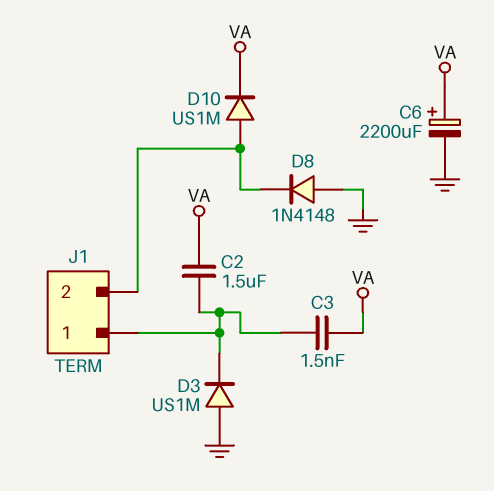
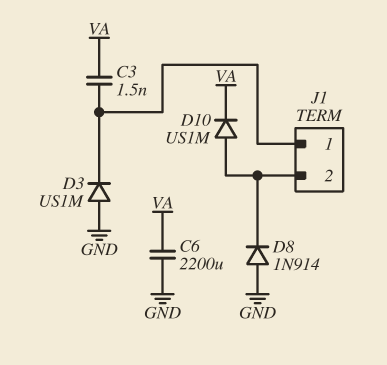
C2: 1.5uF (J1/1, VA) -> none
C6: 2200uF (plus VA, minus GND) -> 2200uF (GND, VA)
D8: diode 1N4148 (A GND, K J1/2) -> diode 1N914 (A GND, K J1/2)

